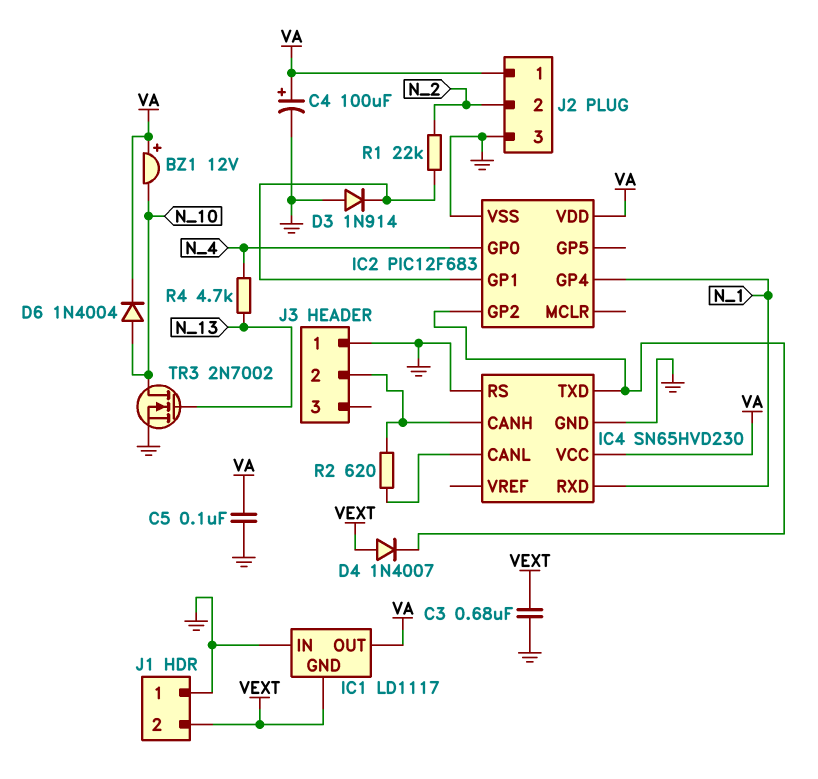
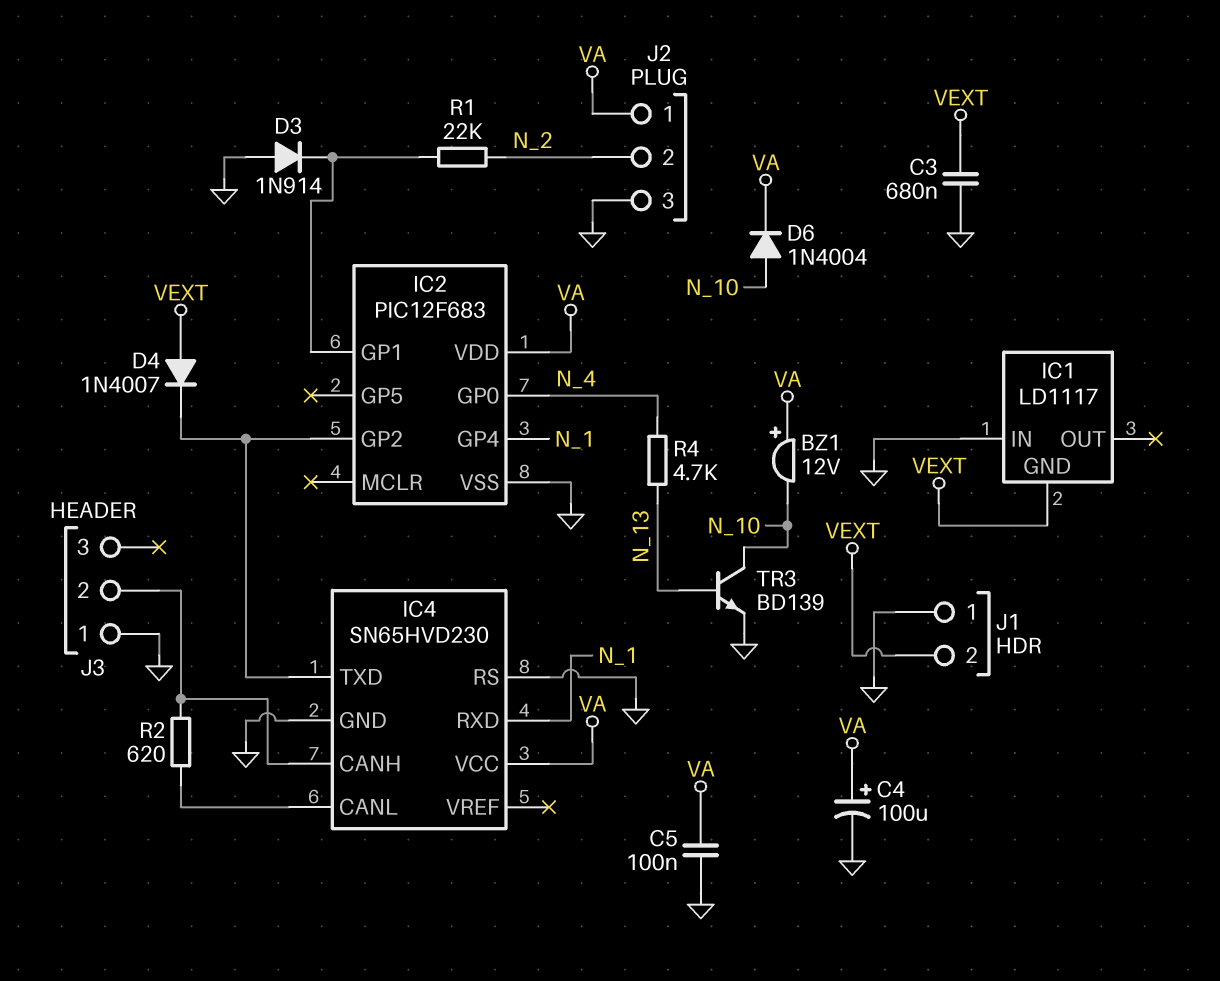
IC1 pin OUT: VA -> none
TR3: NMOS 2N7002 (G N_13, D N_10, S GND) -> NPN BD139 (B N_13, C N_10, E GND)

